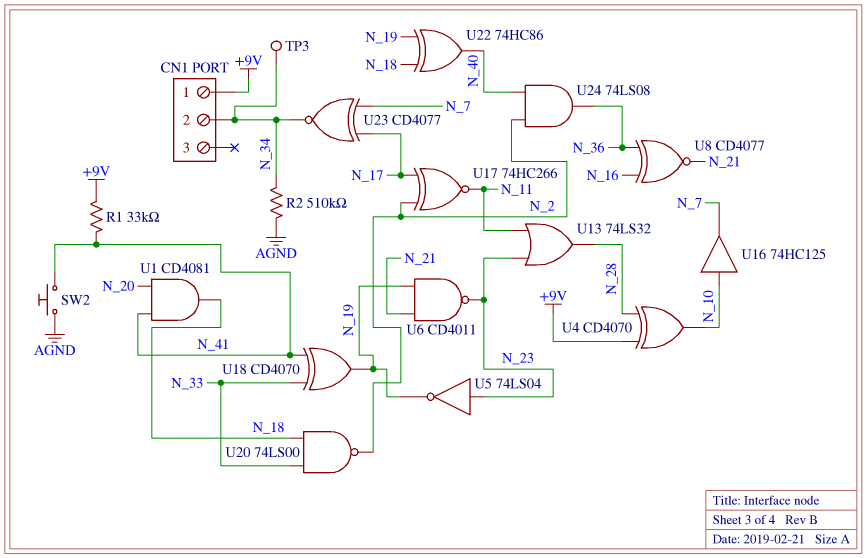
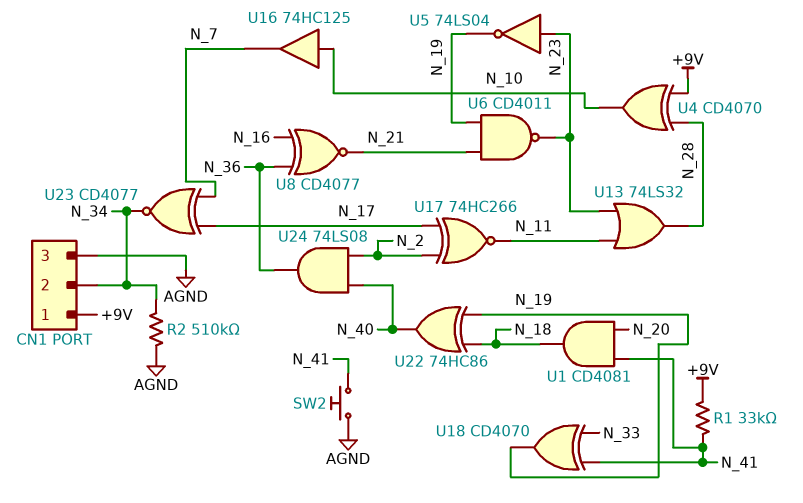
CN1 pin 3: none -> AGND
TP3: test point (N_34) -> none
U20: NAND 74LS00 (in N_18, in N_33, out N_2) -> none

